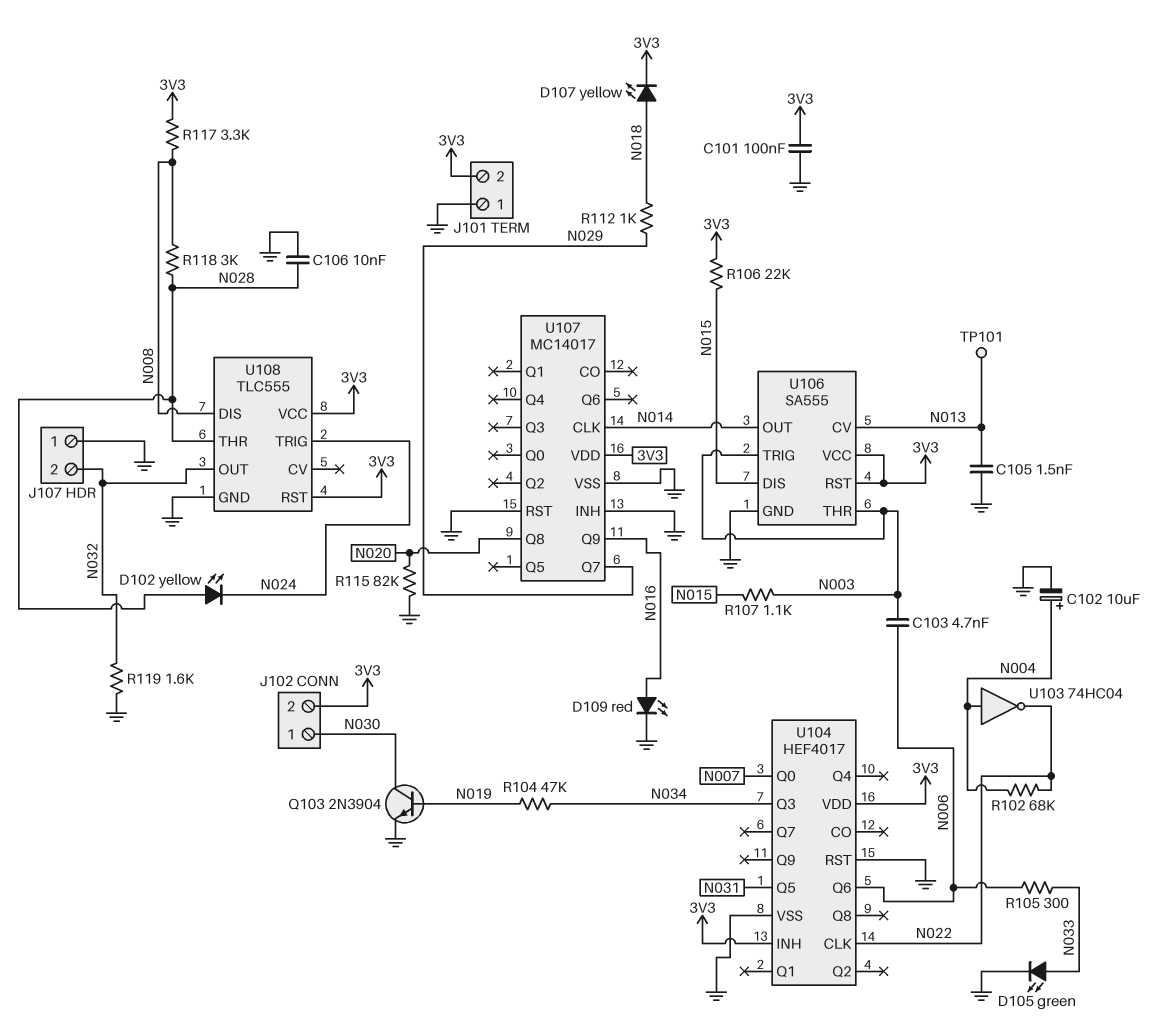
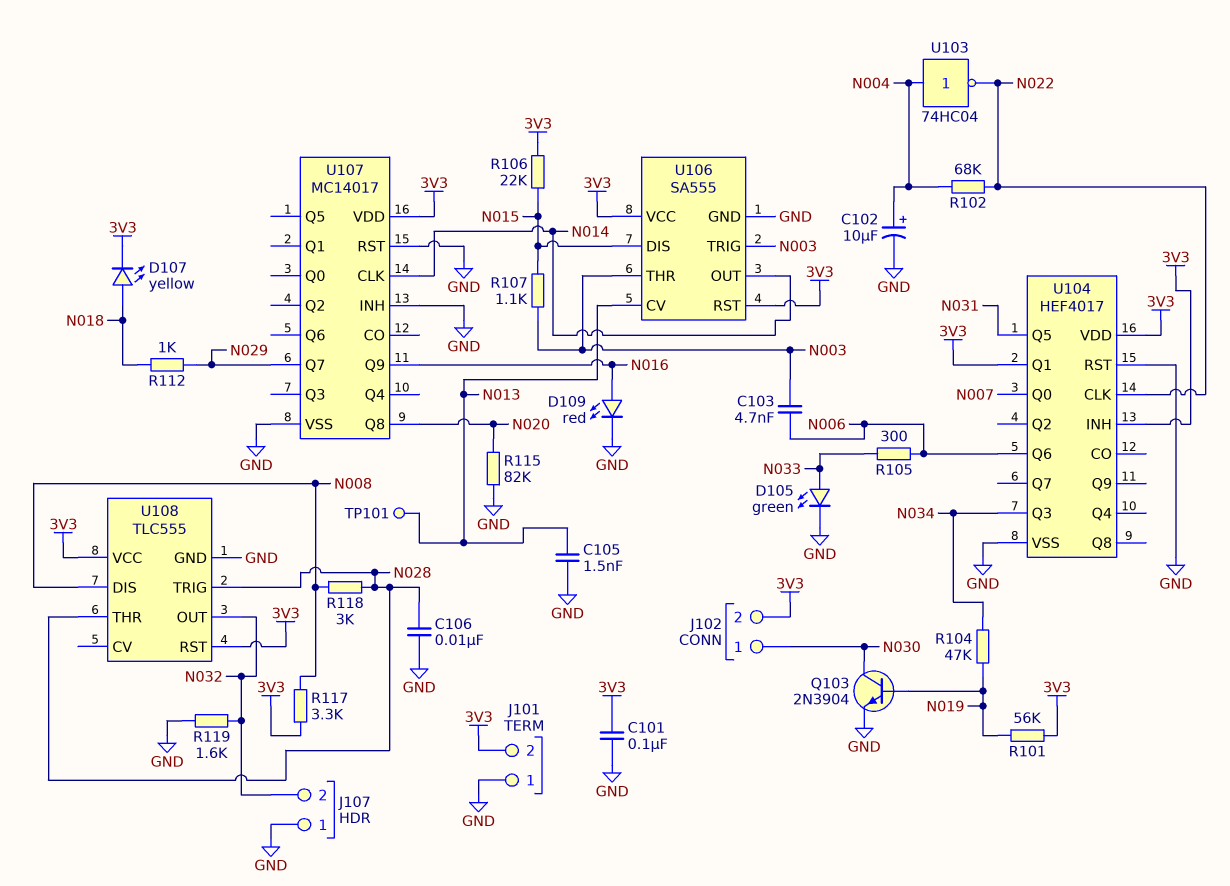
D102: LED yellow (A N028, K N024) -> none
R101: none -> 56k (3V3, N019)
U104 pin Q1: none -> 3V3
U108 pin TRIG: N024 -> N028

